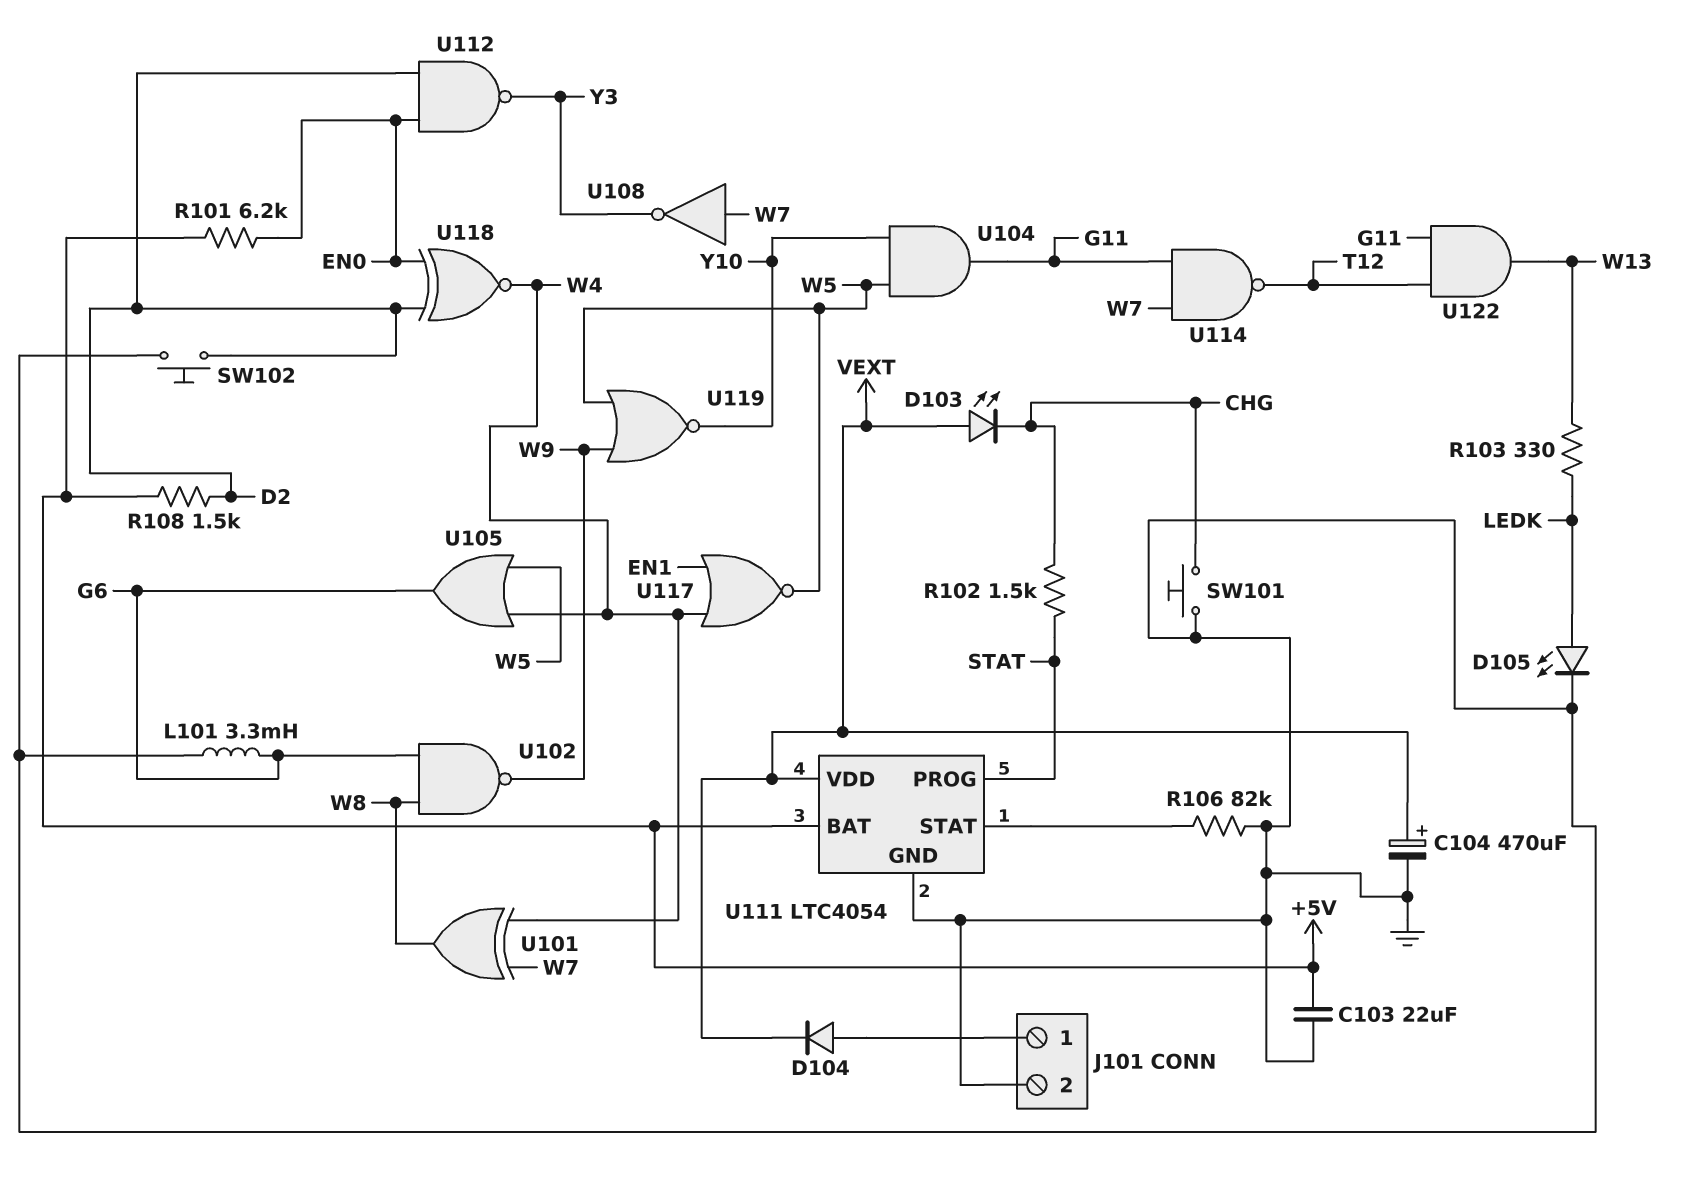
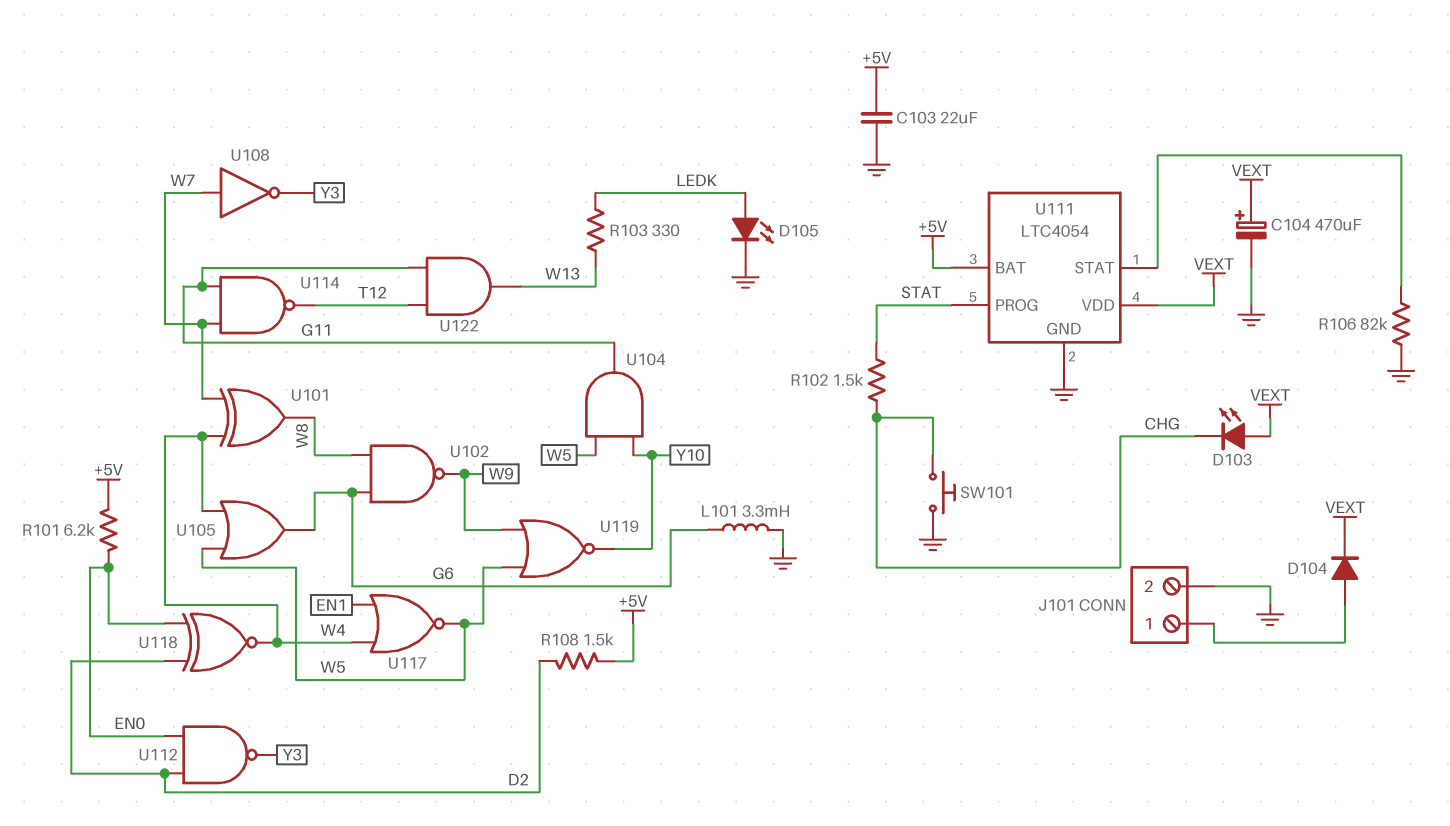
SW102: button (D2, GND) -> none

